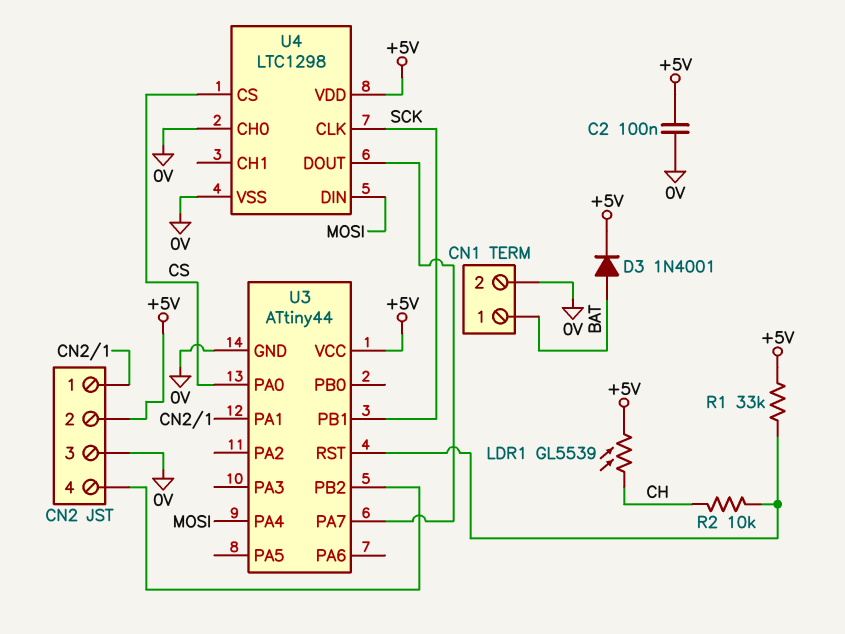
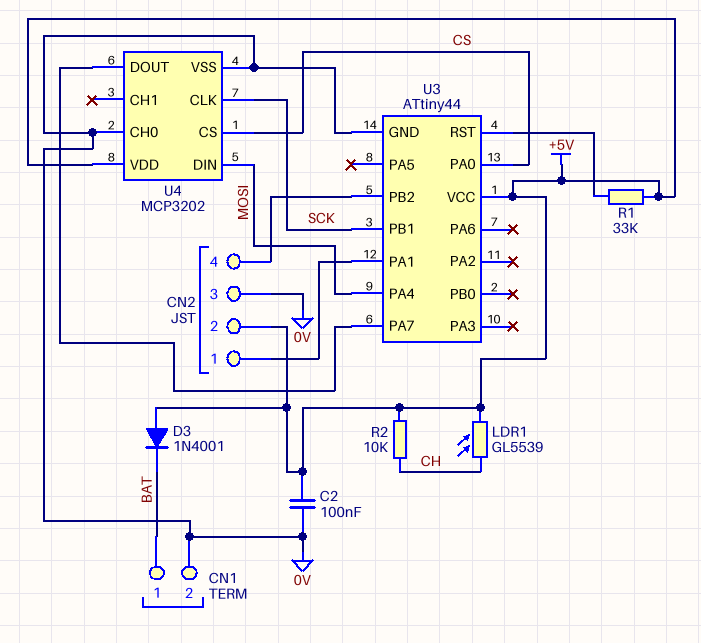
D3: diode 1N4001 (A BAT, K +5V) -> diode 1N4001 (A +5V, K BAT)
R2: 10k (CH, U3/RST) -> 10k (+5V, CH)
U4: LTC1298 -> MCP3202

